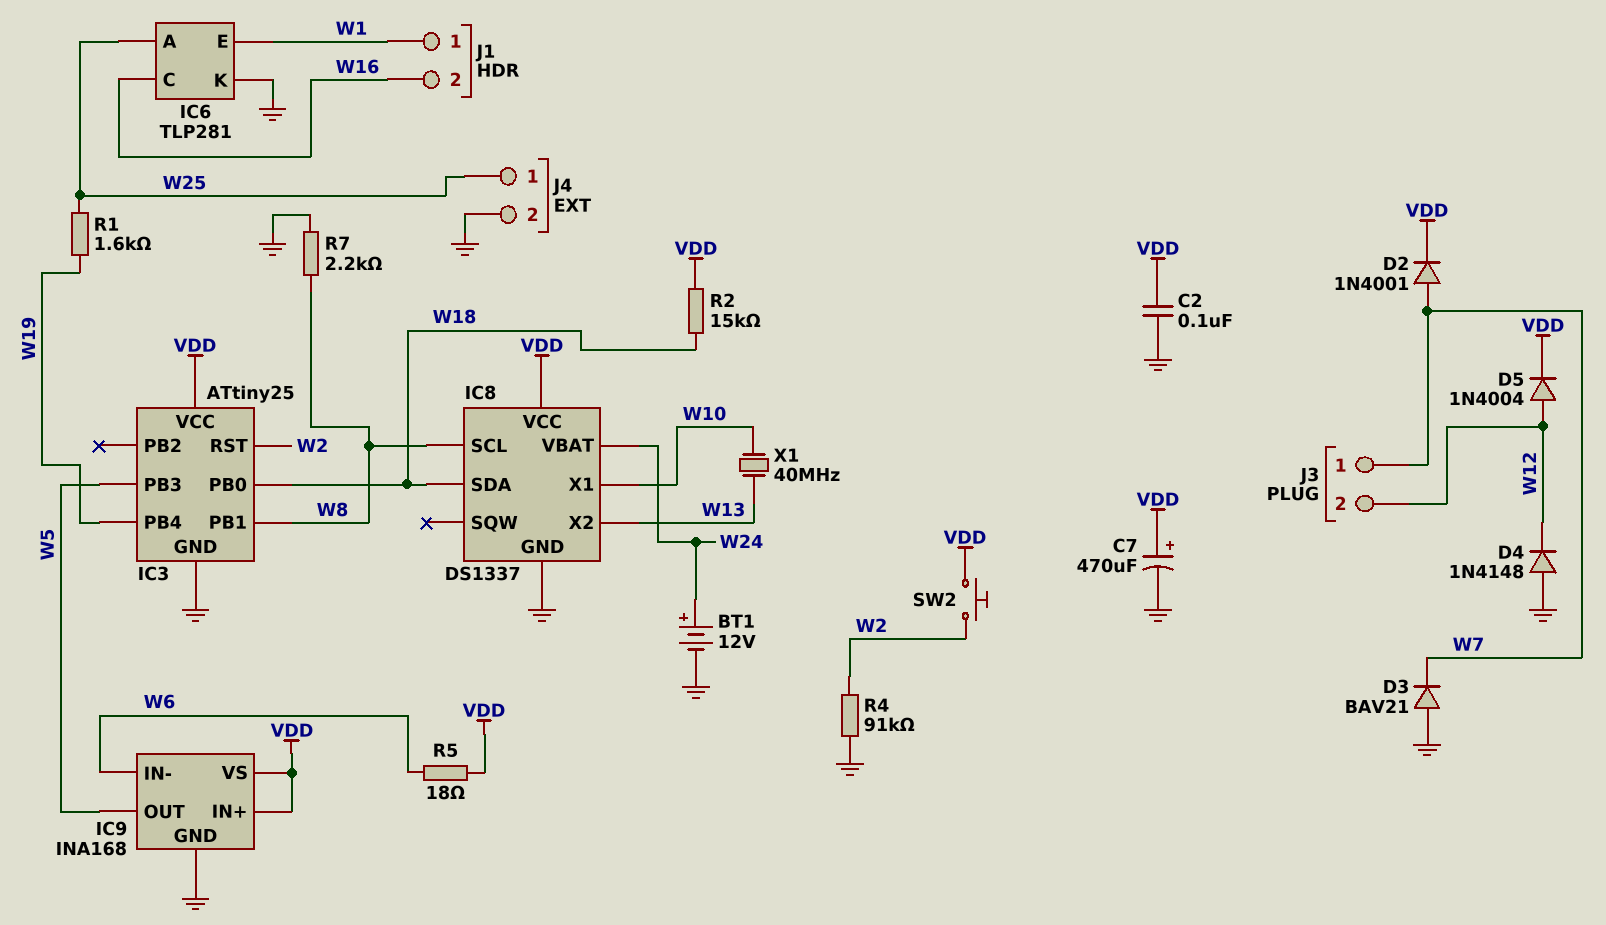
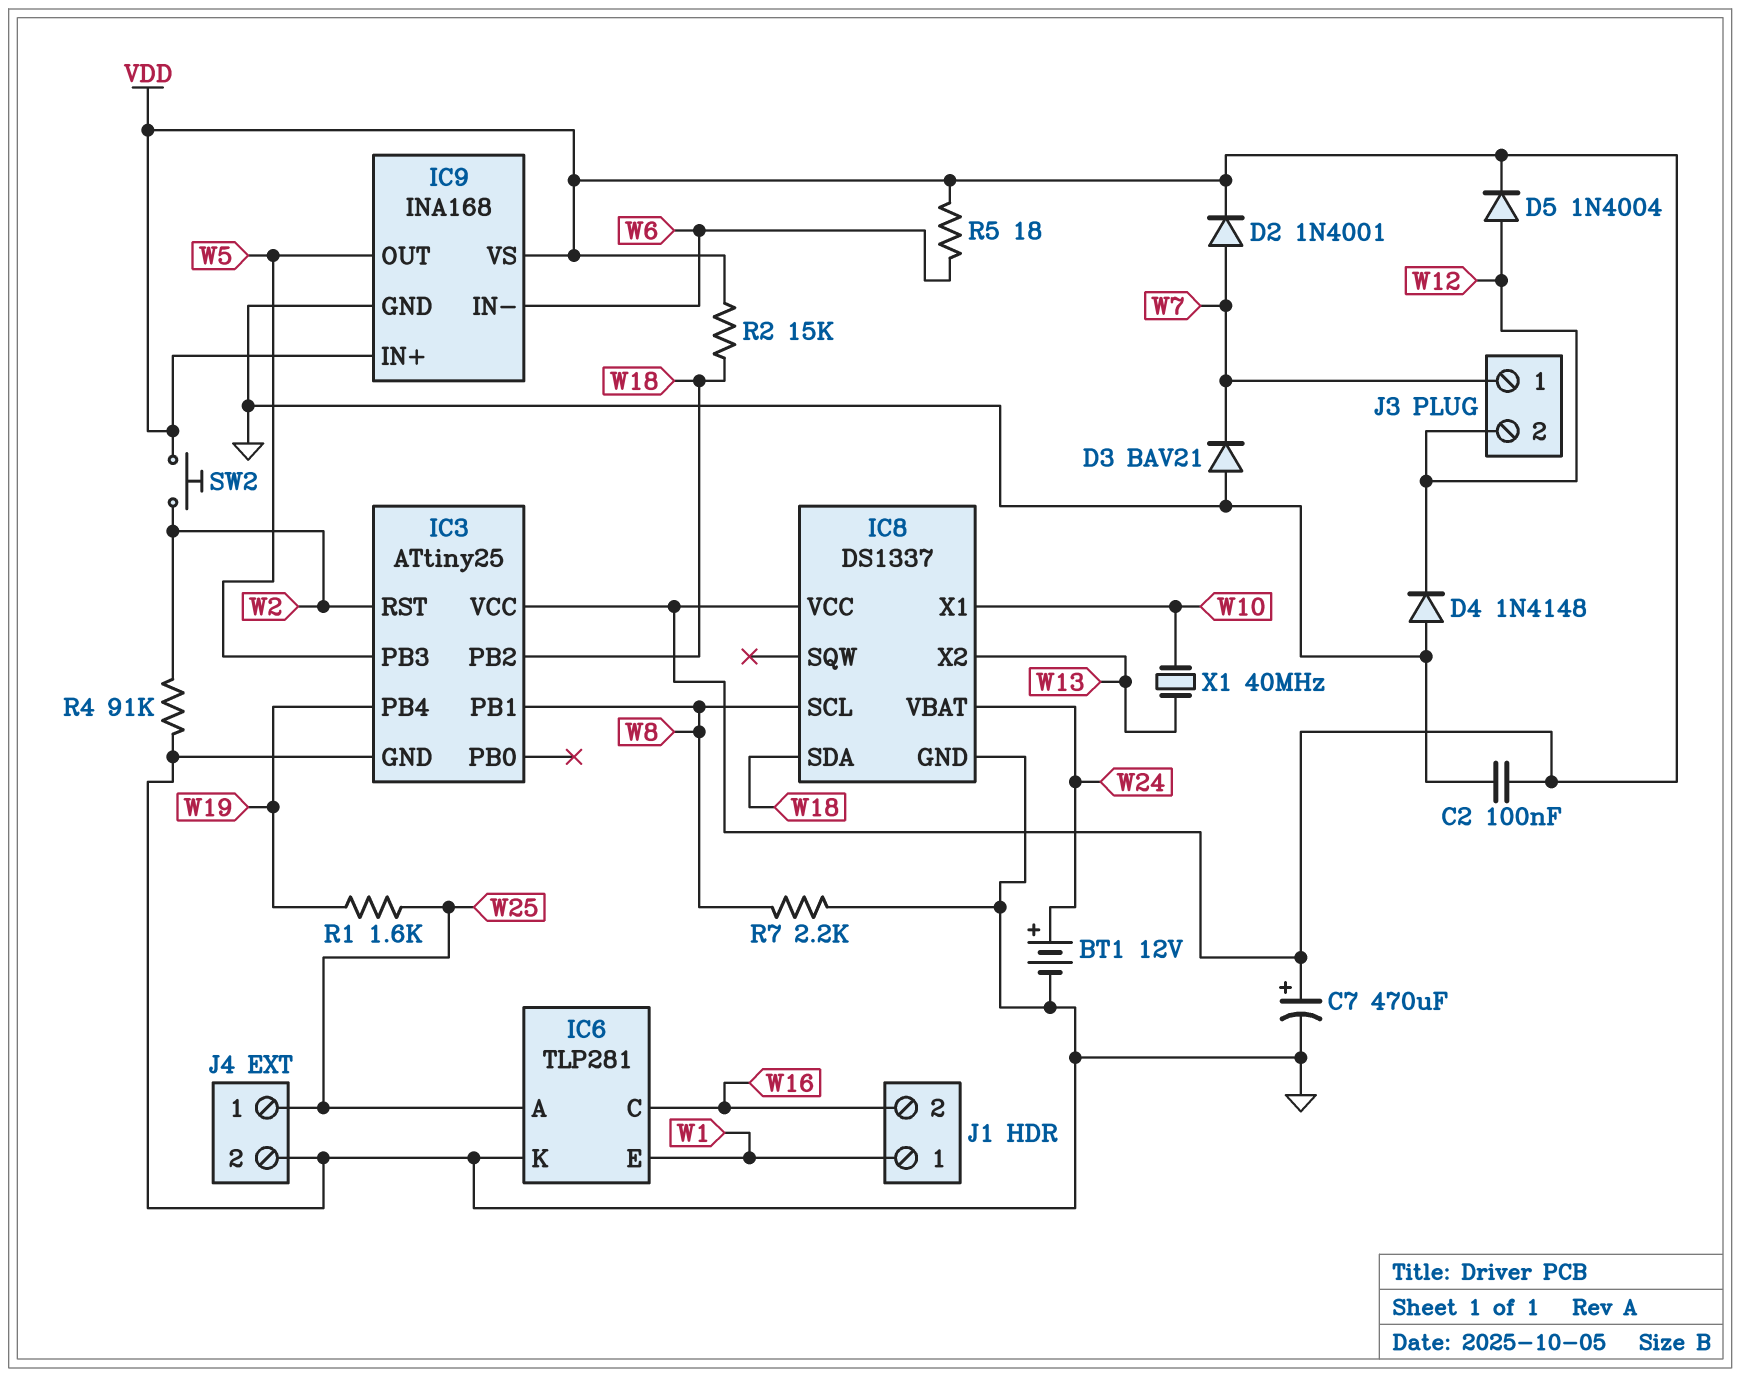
IC3 pin PB0: W18 -> none
IC3 pin PB2: none -> W18

